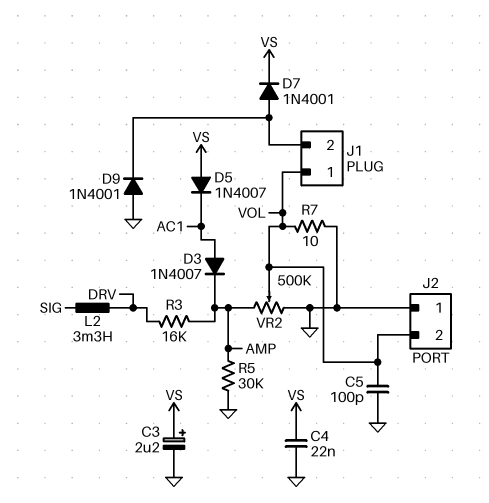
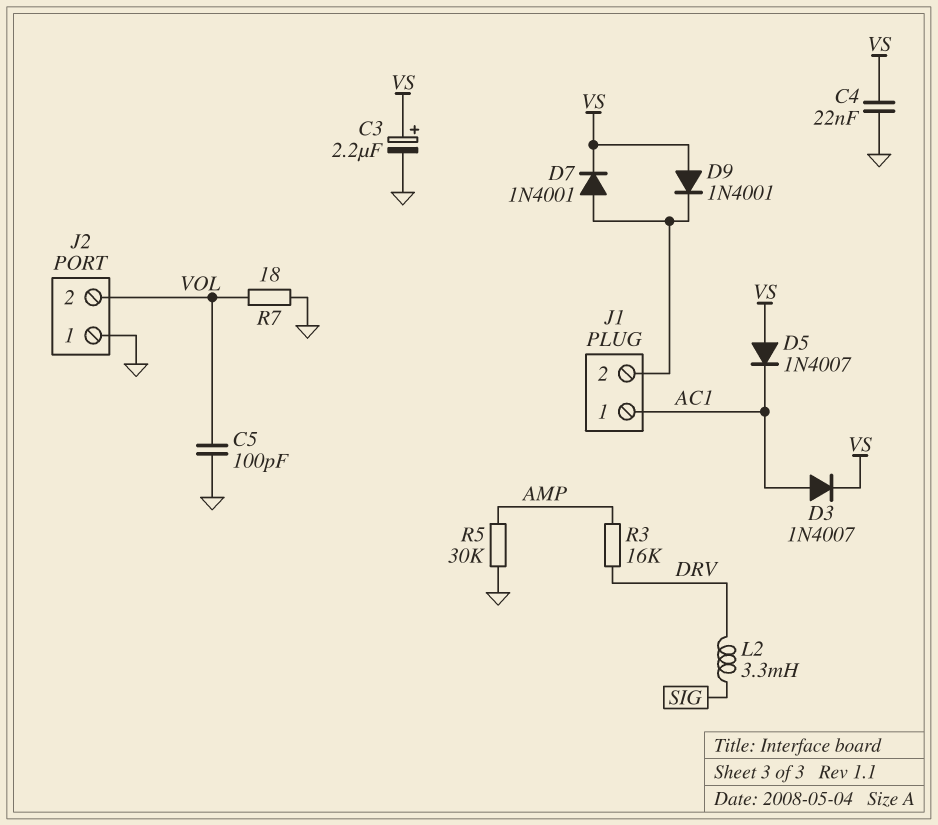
D3: diode 1N4007 (A AC1, K AMP) -> diode 1N4007 (A AC1, K VS)
D9: diode 1N4001 (A GND, K J1/2) -> diode 1N4001 (A VS, K J1/2)
J1 pin 1: VOL -> AC1
R7: 10 (GND, VOL) -> 18 (GND, VOL)
VR2: 500k (AMP, GND, wiper VOL) -> none

